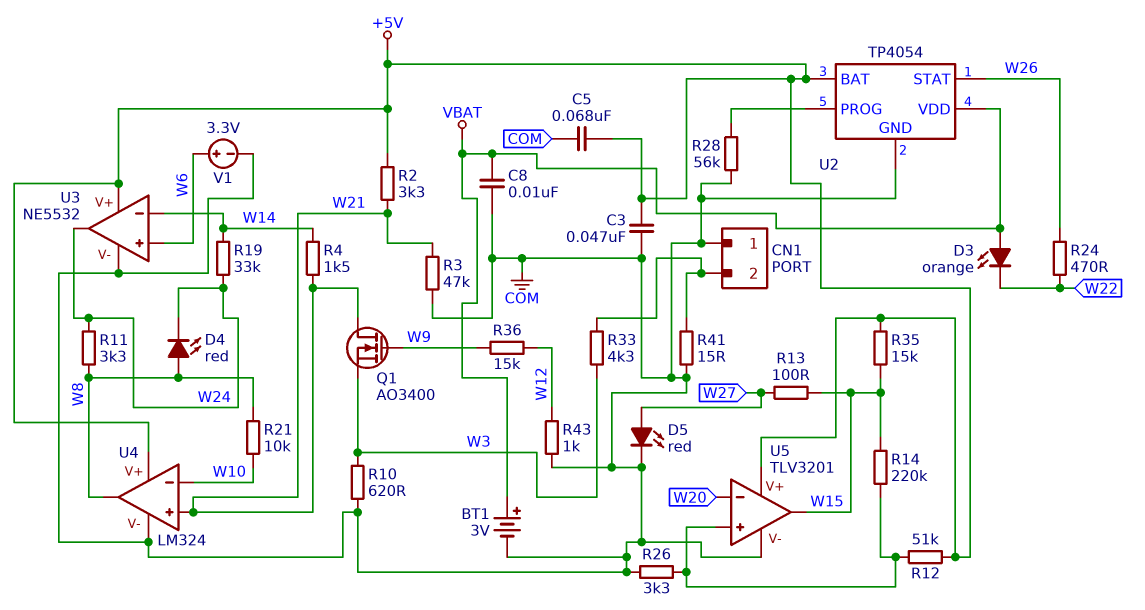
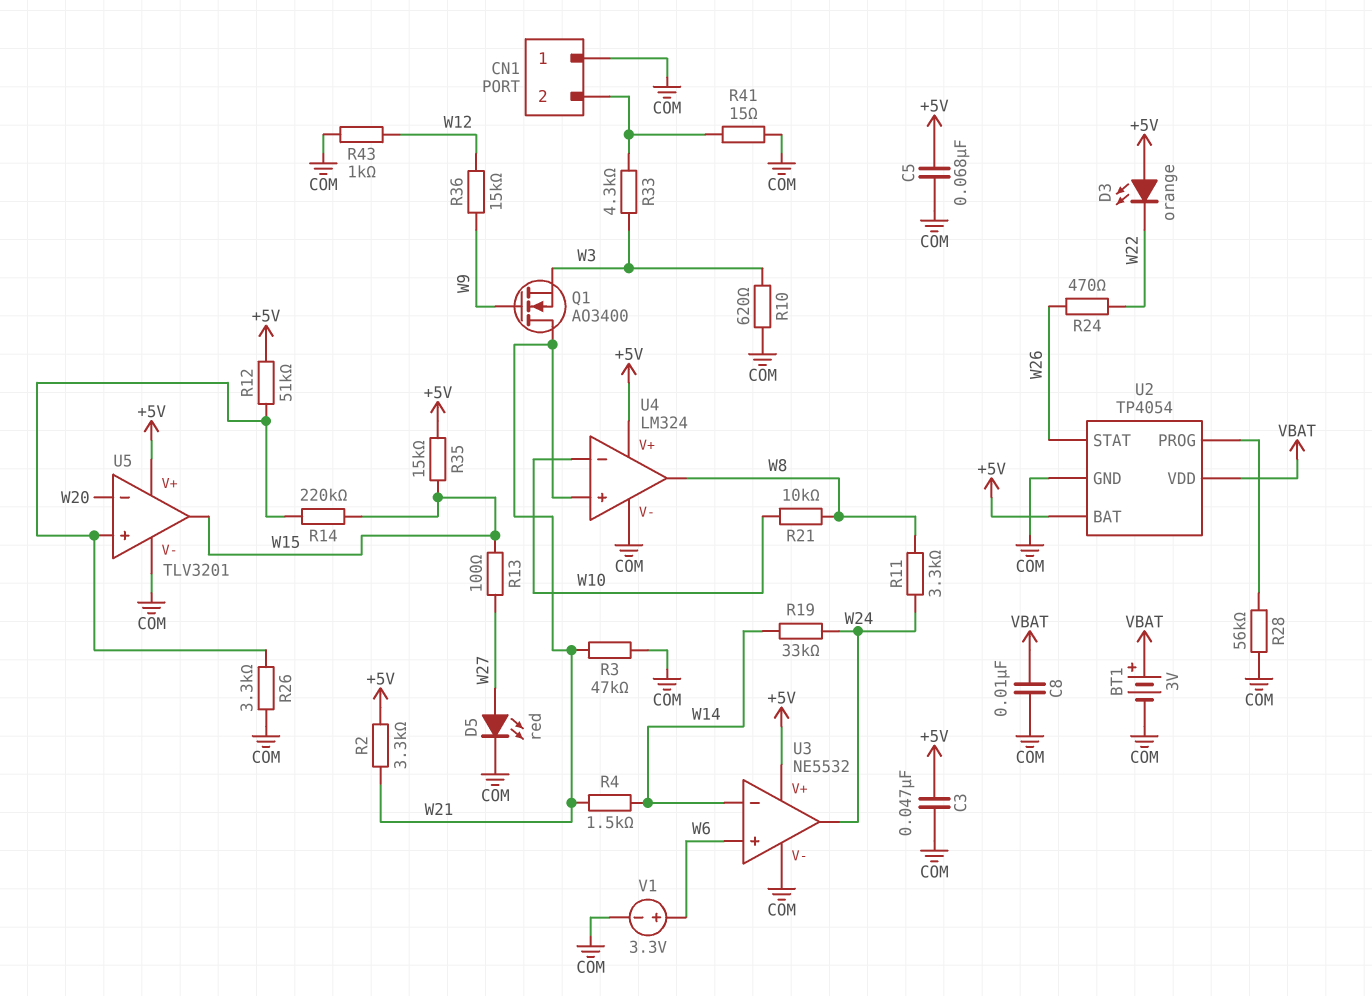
D3: LED orange (A VBAT, K W22) -> LED orange (A +5V, K W22)
D4: LED red (A W8, K W24) -> none

